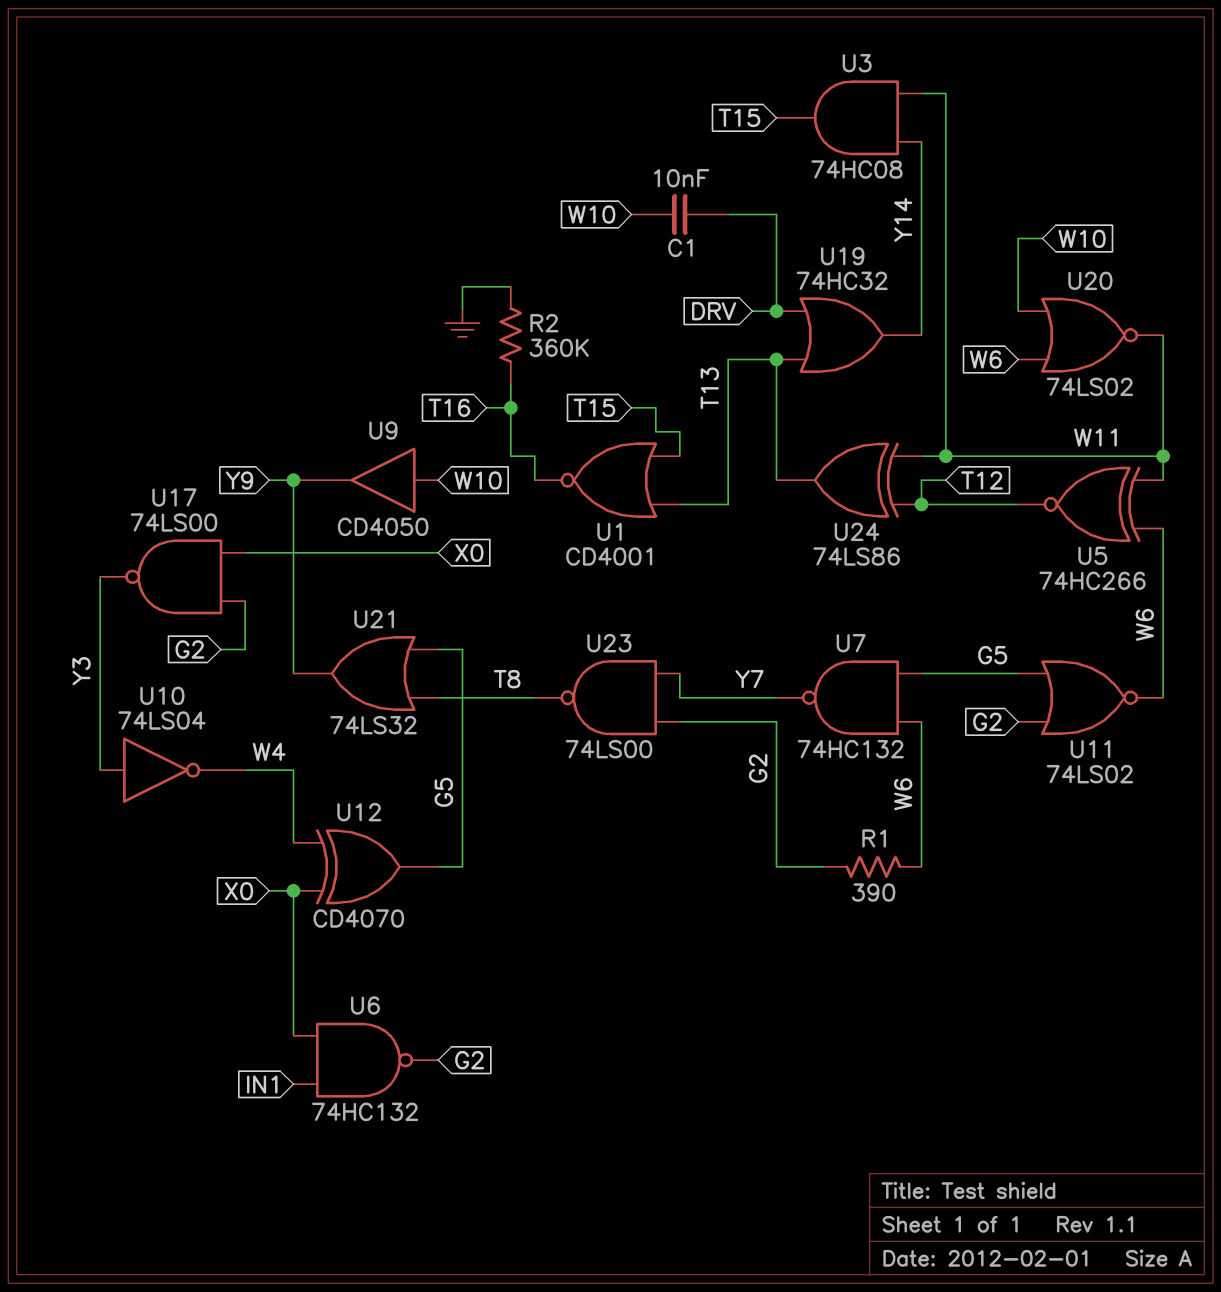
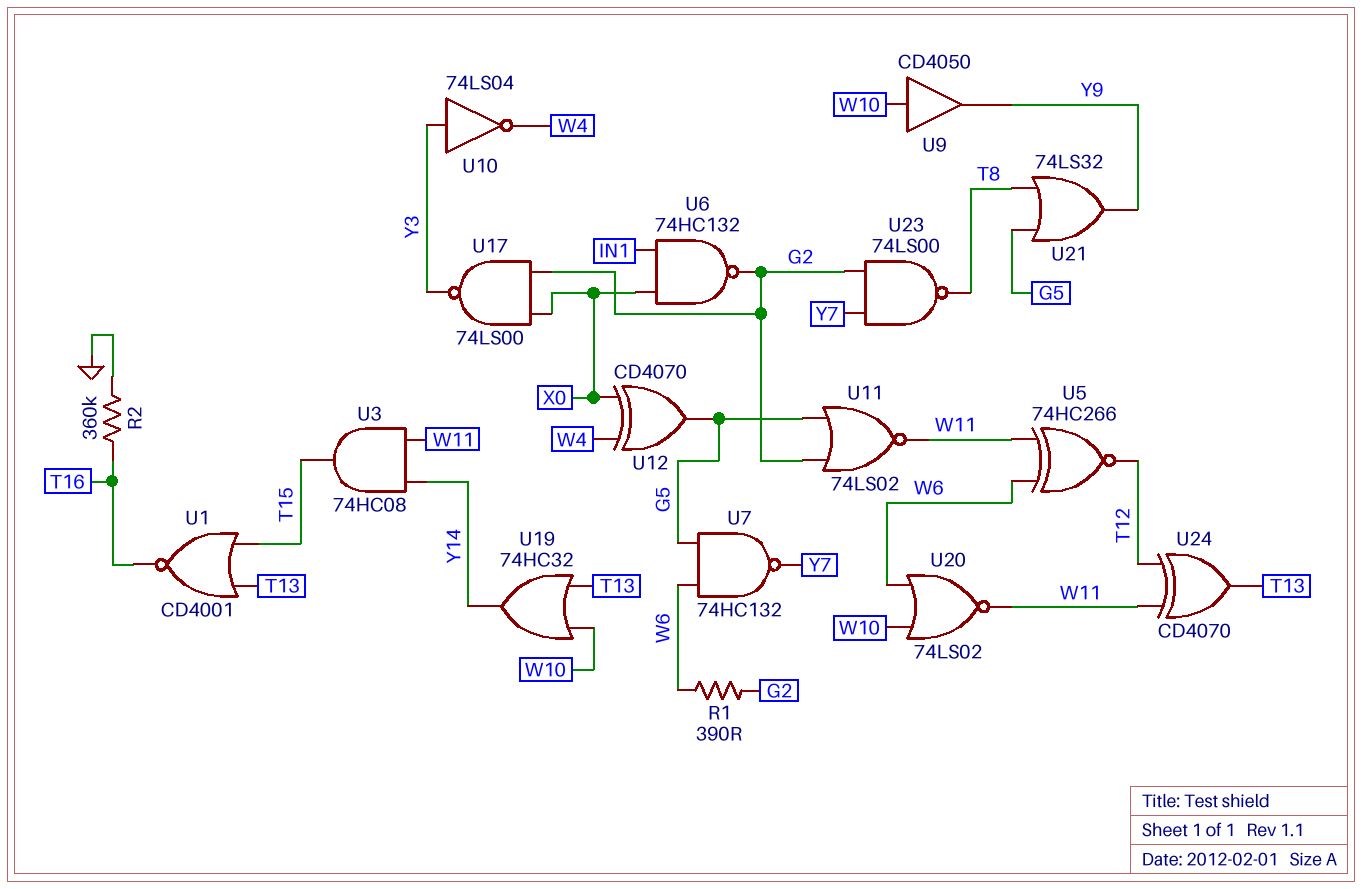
C1: 10nF (DRV, W10) -> none
U11: NOR 74LS02 (in G2, in G5, out W6) -> NOR 74LS02 (in G2, in G5, out W11)
U19: OR 74HC32 (in DRV, in T13, out Y14) -> OR 74HC32 (in T13, in W10, out Y14)
U24: XOR 74LS86 (in T12, in W11, out T13) -> XOR CD4070 (in T12, in W11, out T13)

